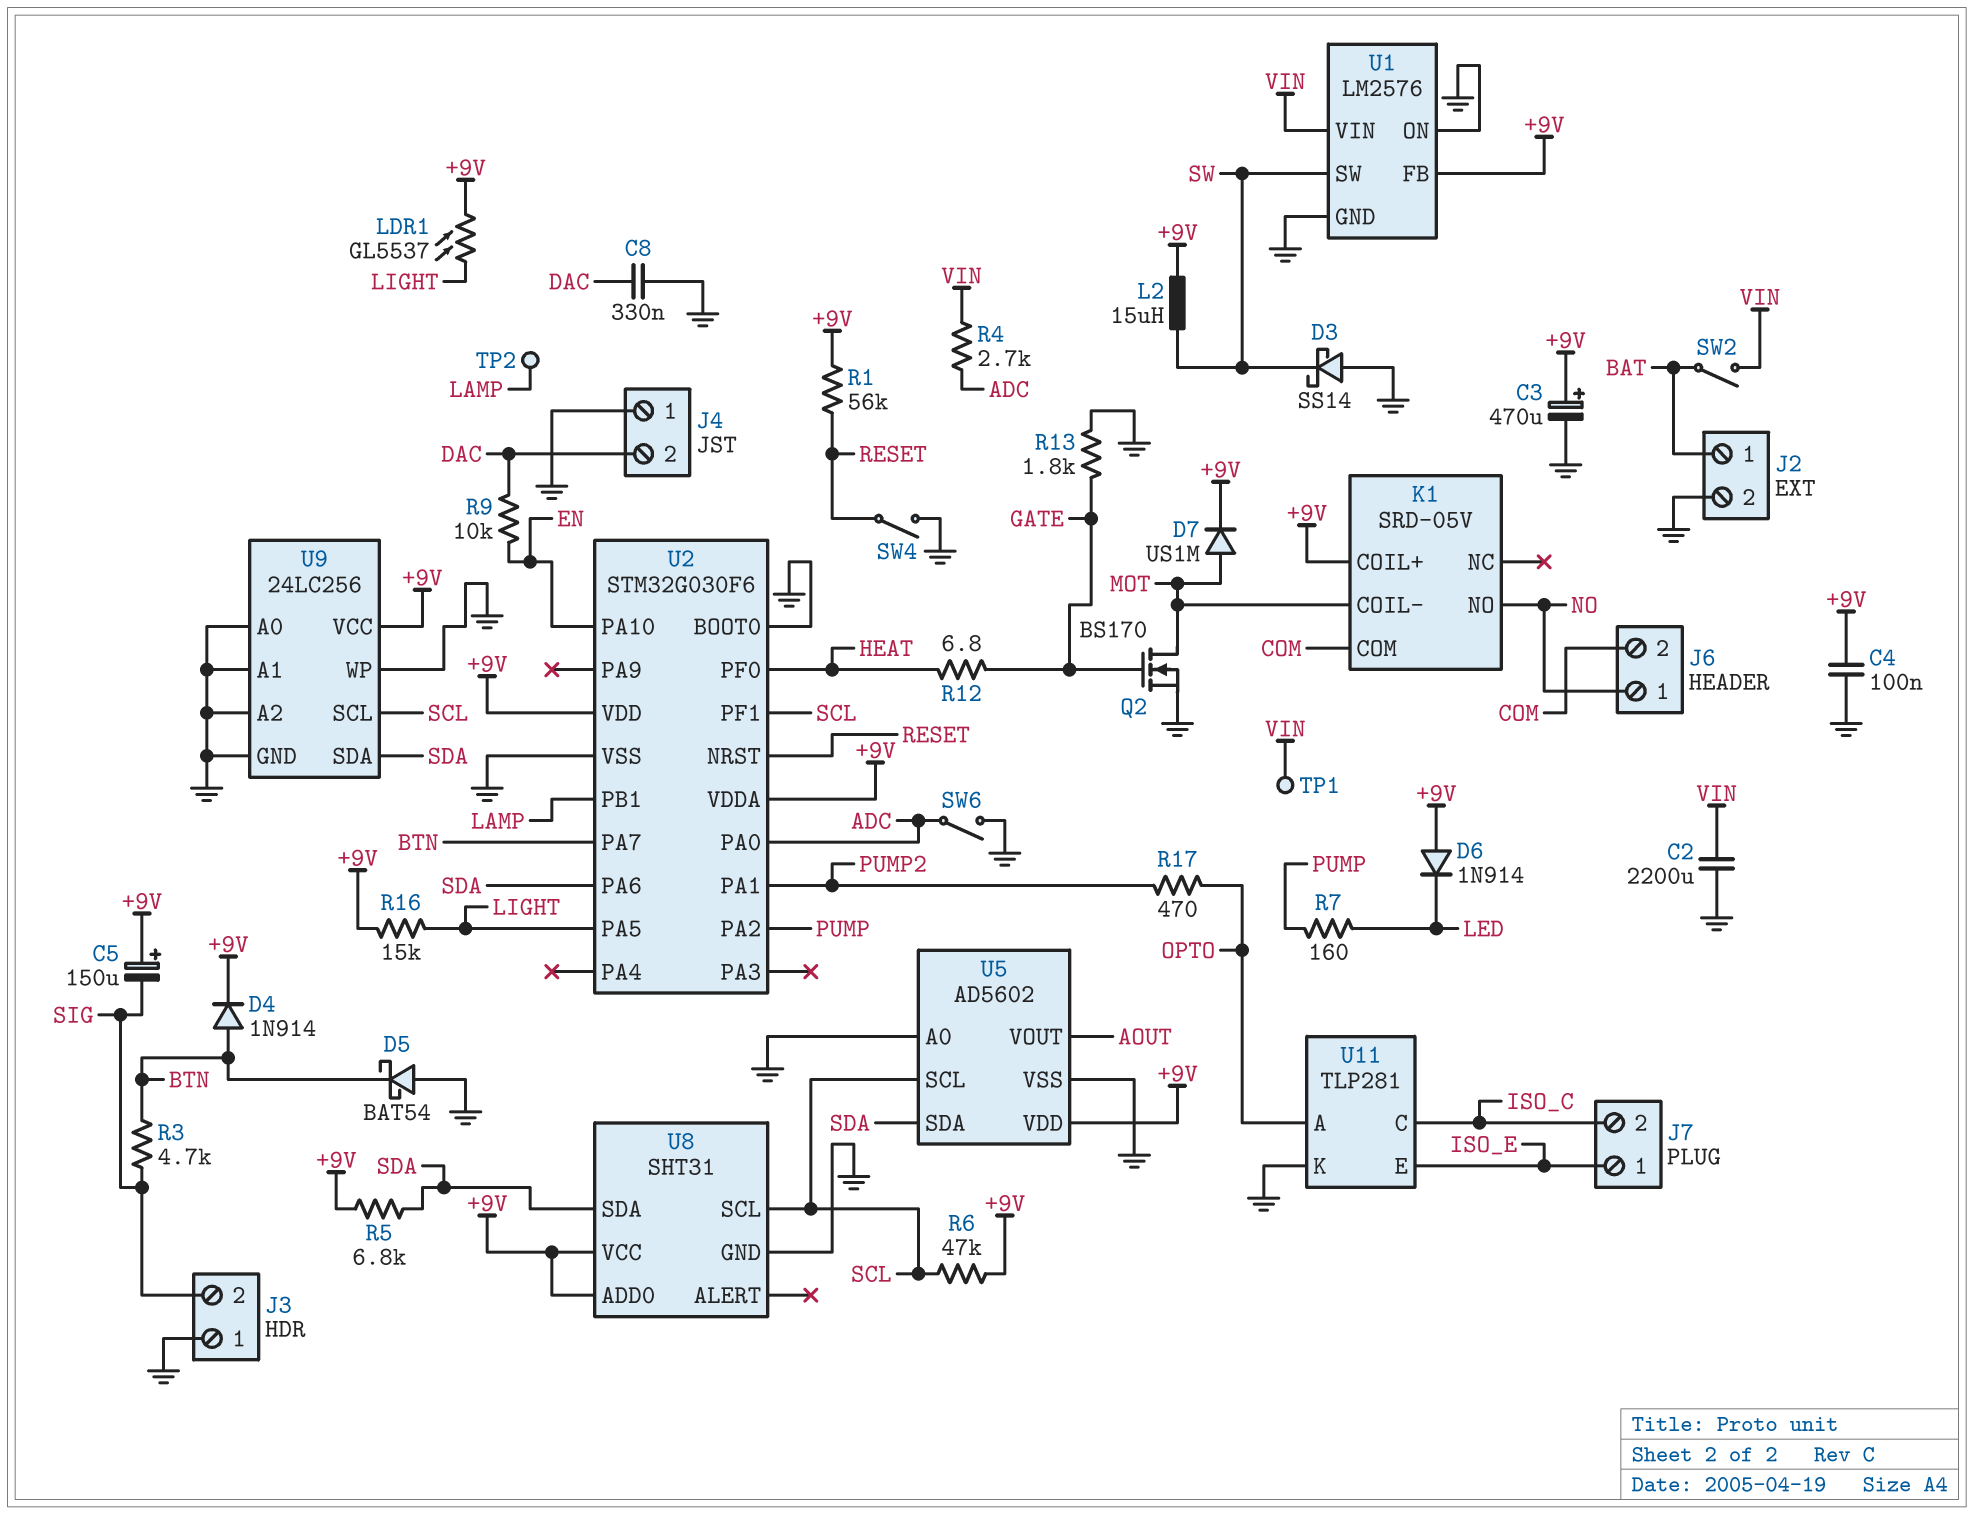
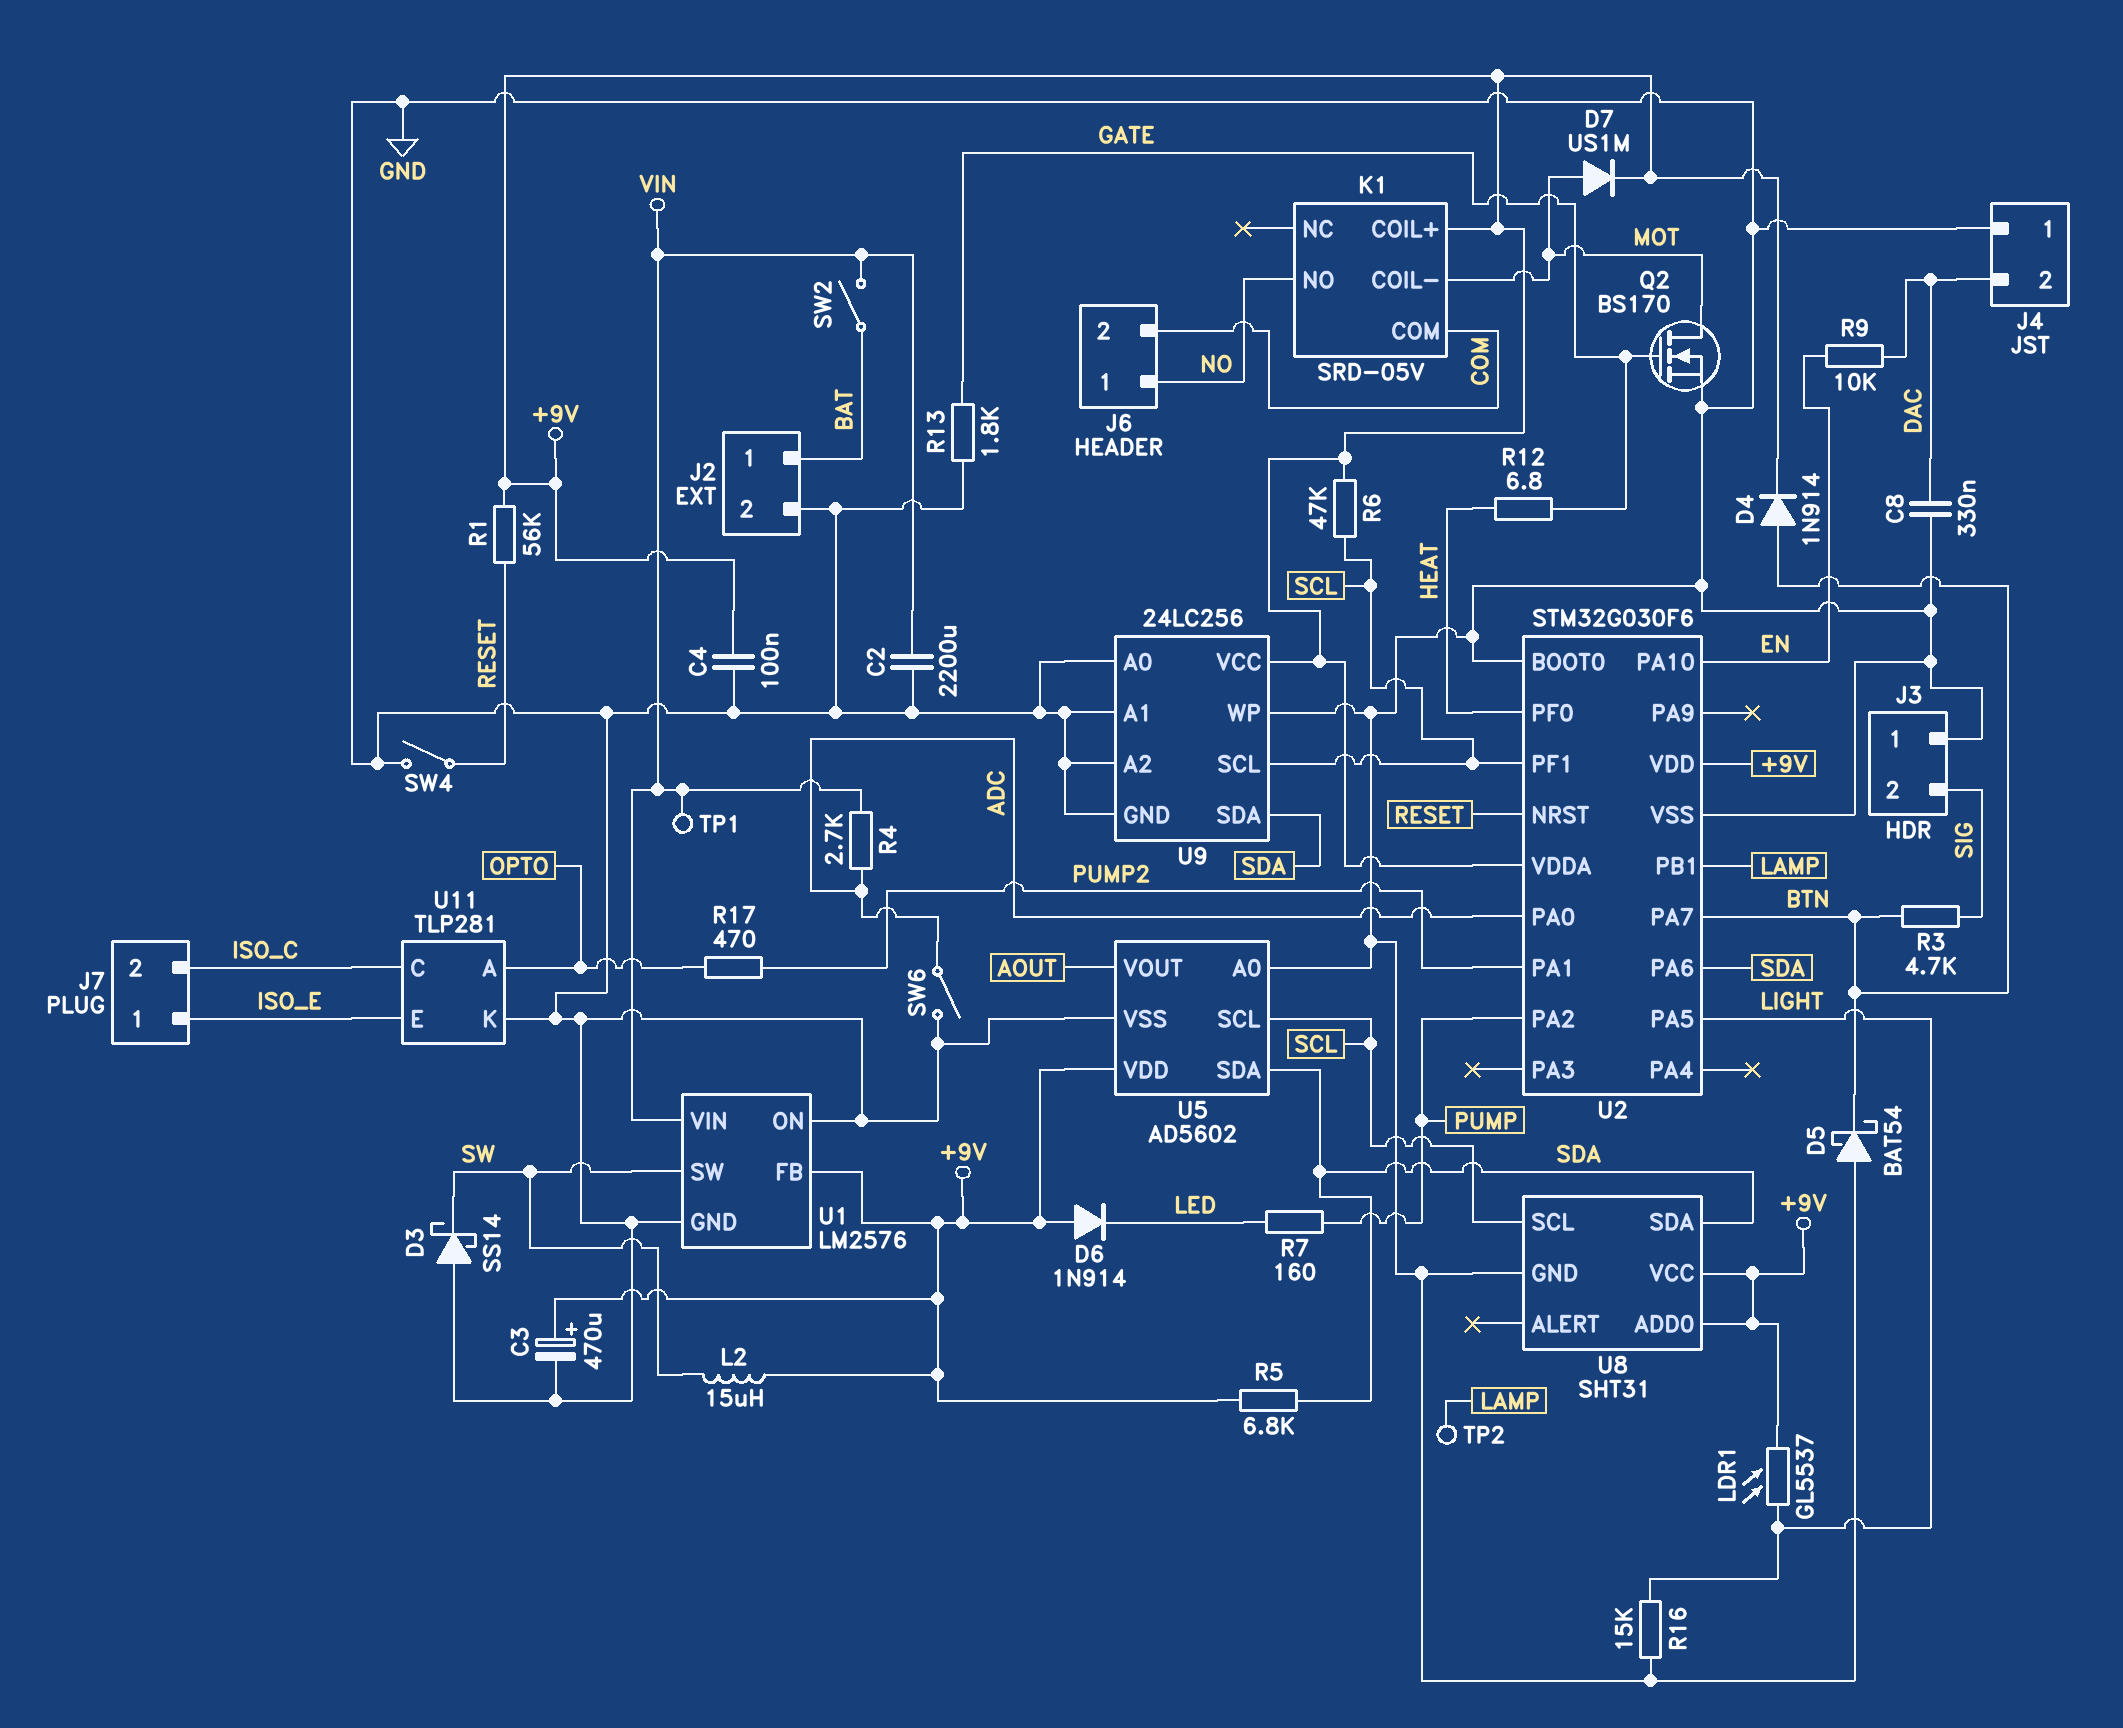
C5: 150uF (plus +9V, minus SIG) -> none
R16: 15k (+9V, LIGHT) -> 15k (GND, LIGHT)

